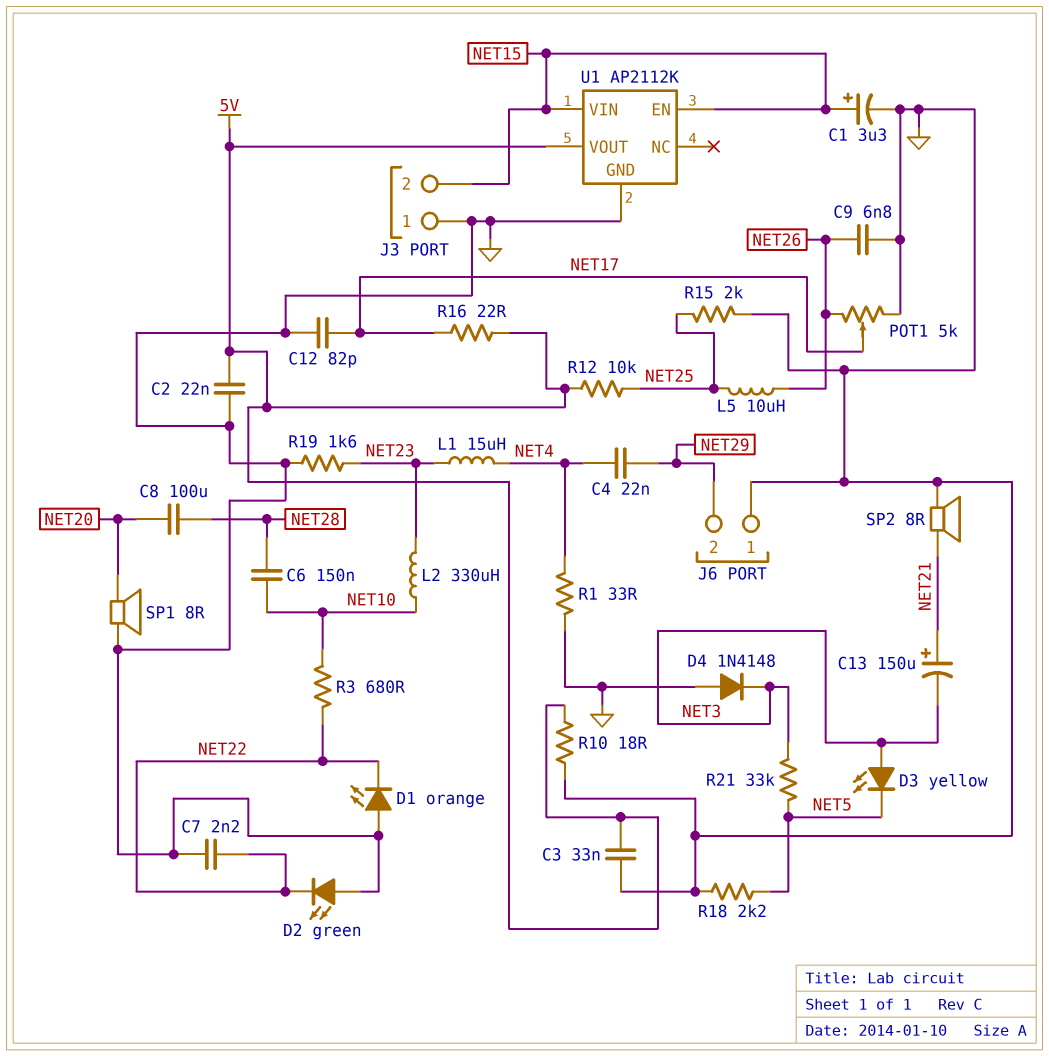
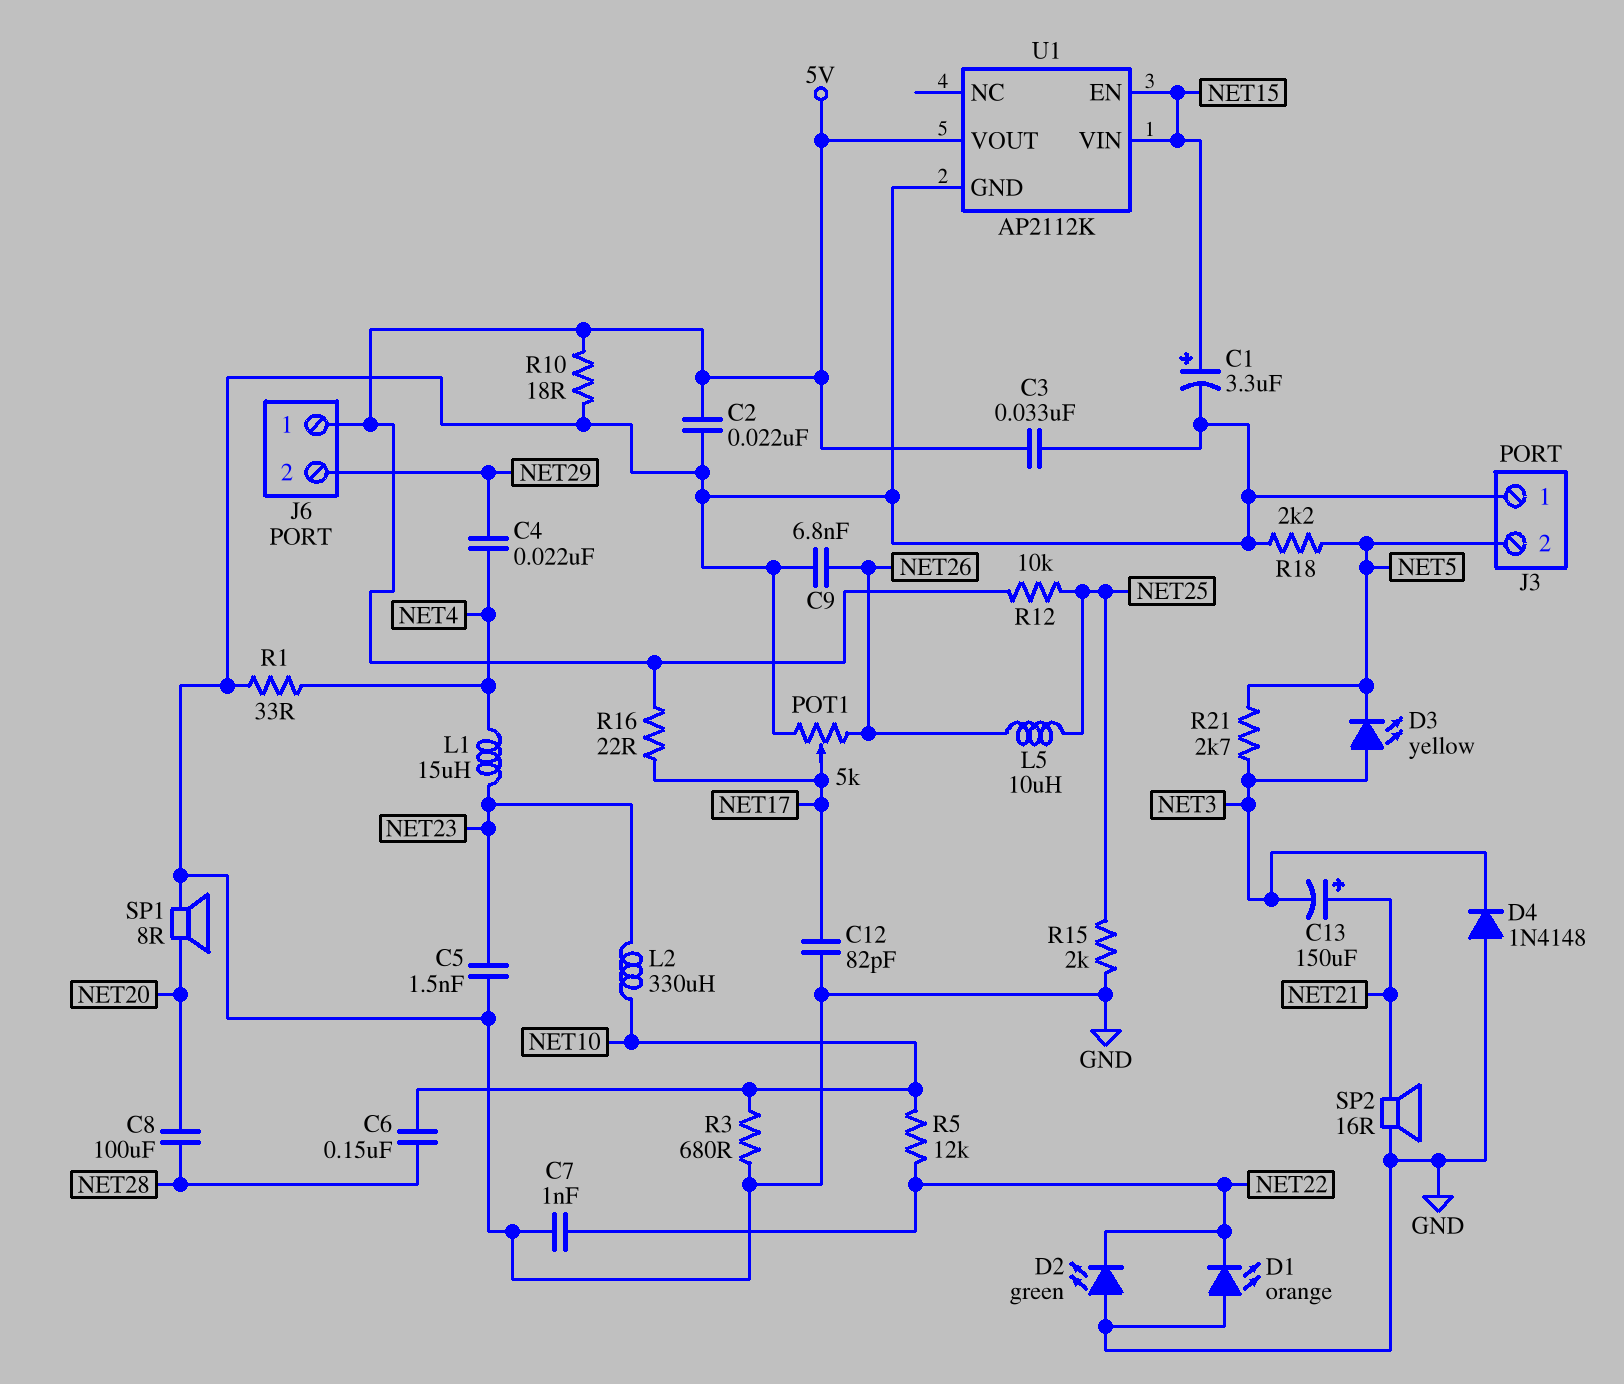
C5: none -> 1.5nF (GND, NET23)
C7: 2.2nF (GND, NET22) -> 1nF (GND, NET22)
J3 pin 2: NET15 -> NET5
J6 pin 1: GND -> 5V
R3: 680 (NET10, NET22) -> 680 (GND, NET10)
R5: none -> 12k (NET10, NET22)
R19: 1.6k (GND, NET23) -> none
R21: 33k (NET3, NET5) -> 2.7k (NET3, NET5)
SP2: speaker 8R (GND, NET21) -> speaker 16R (GND, NET21)

